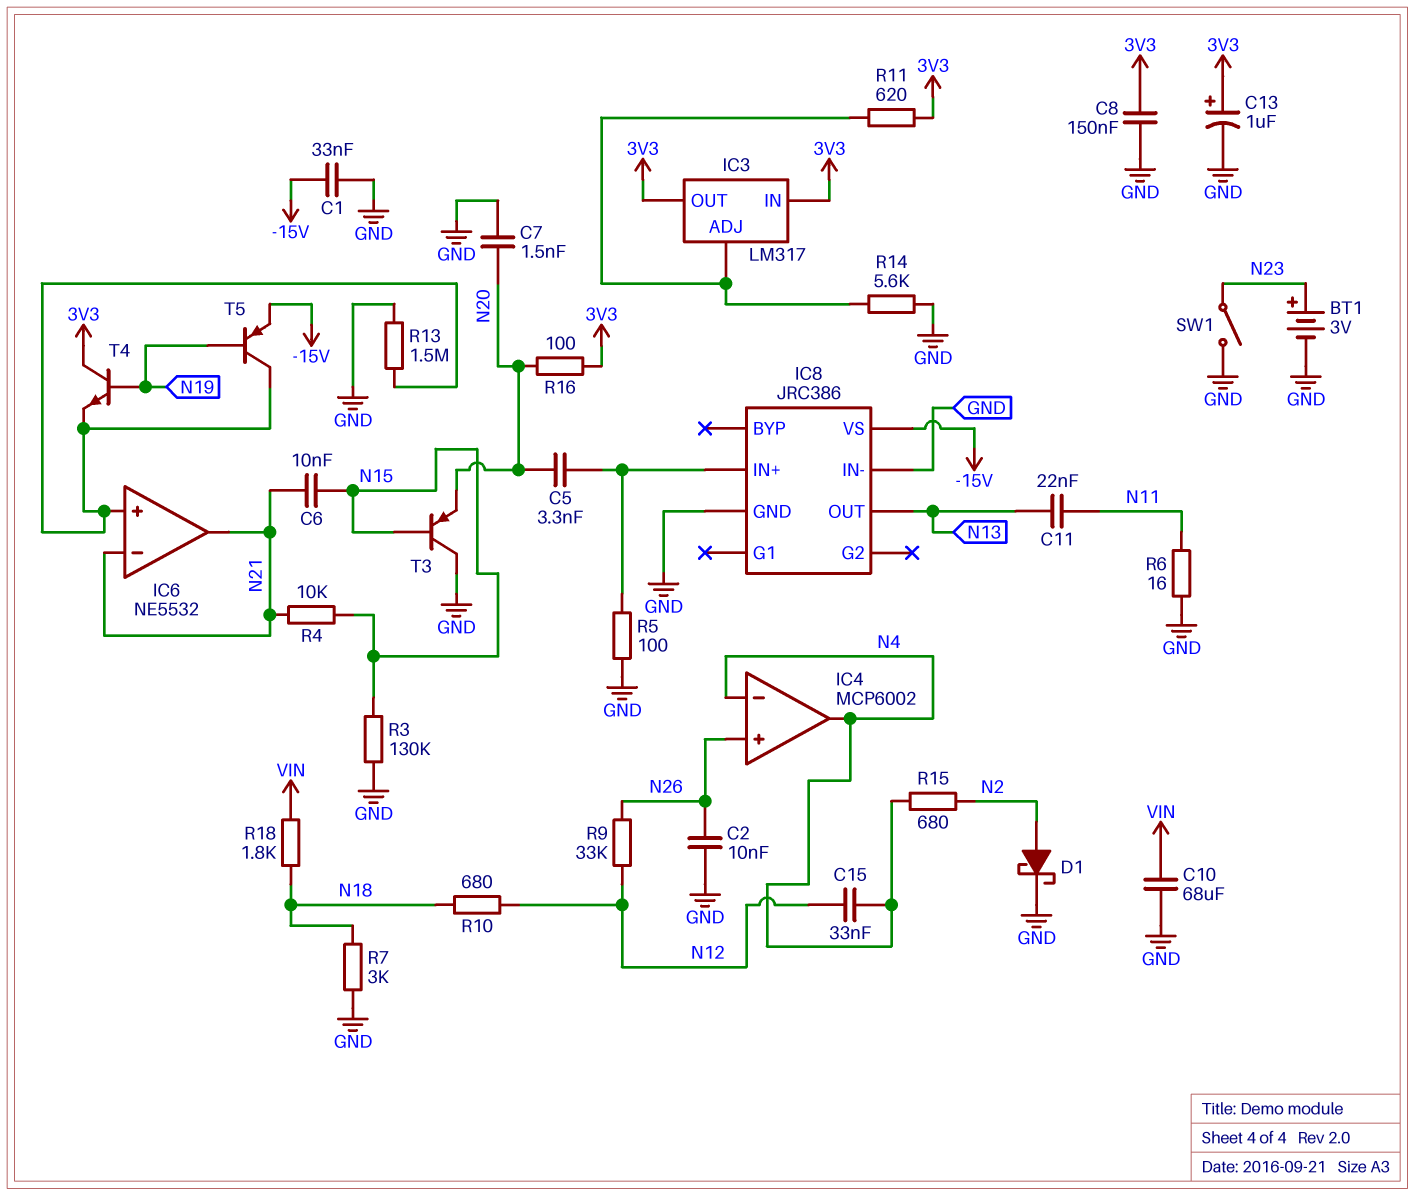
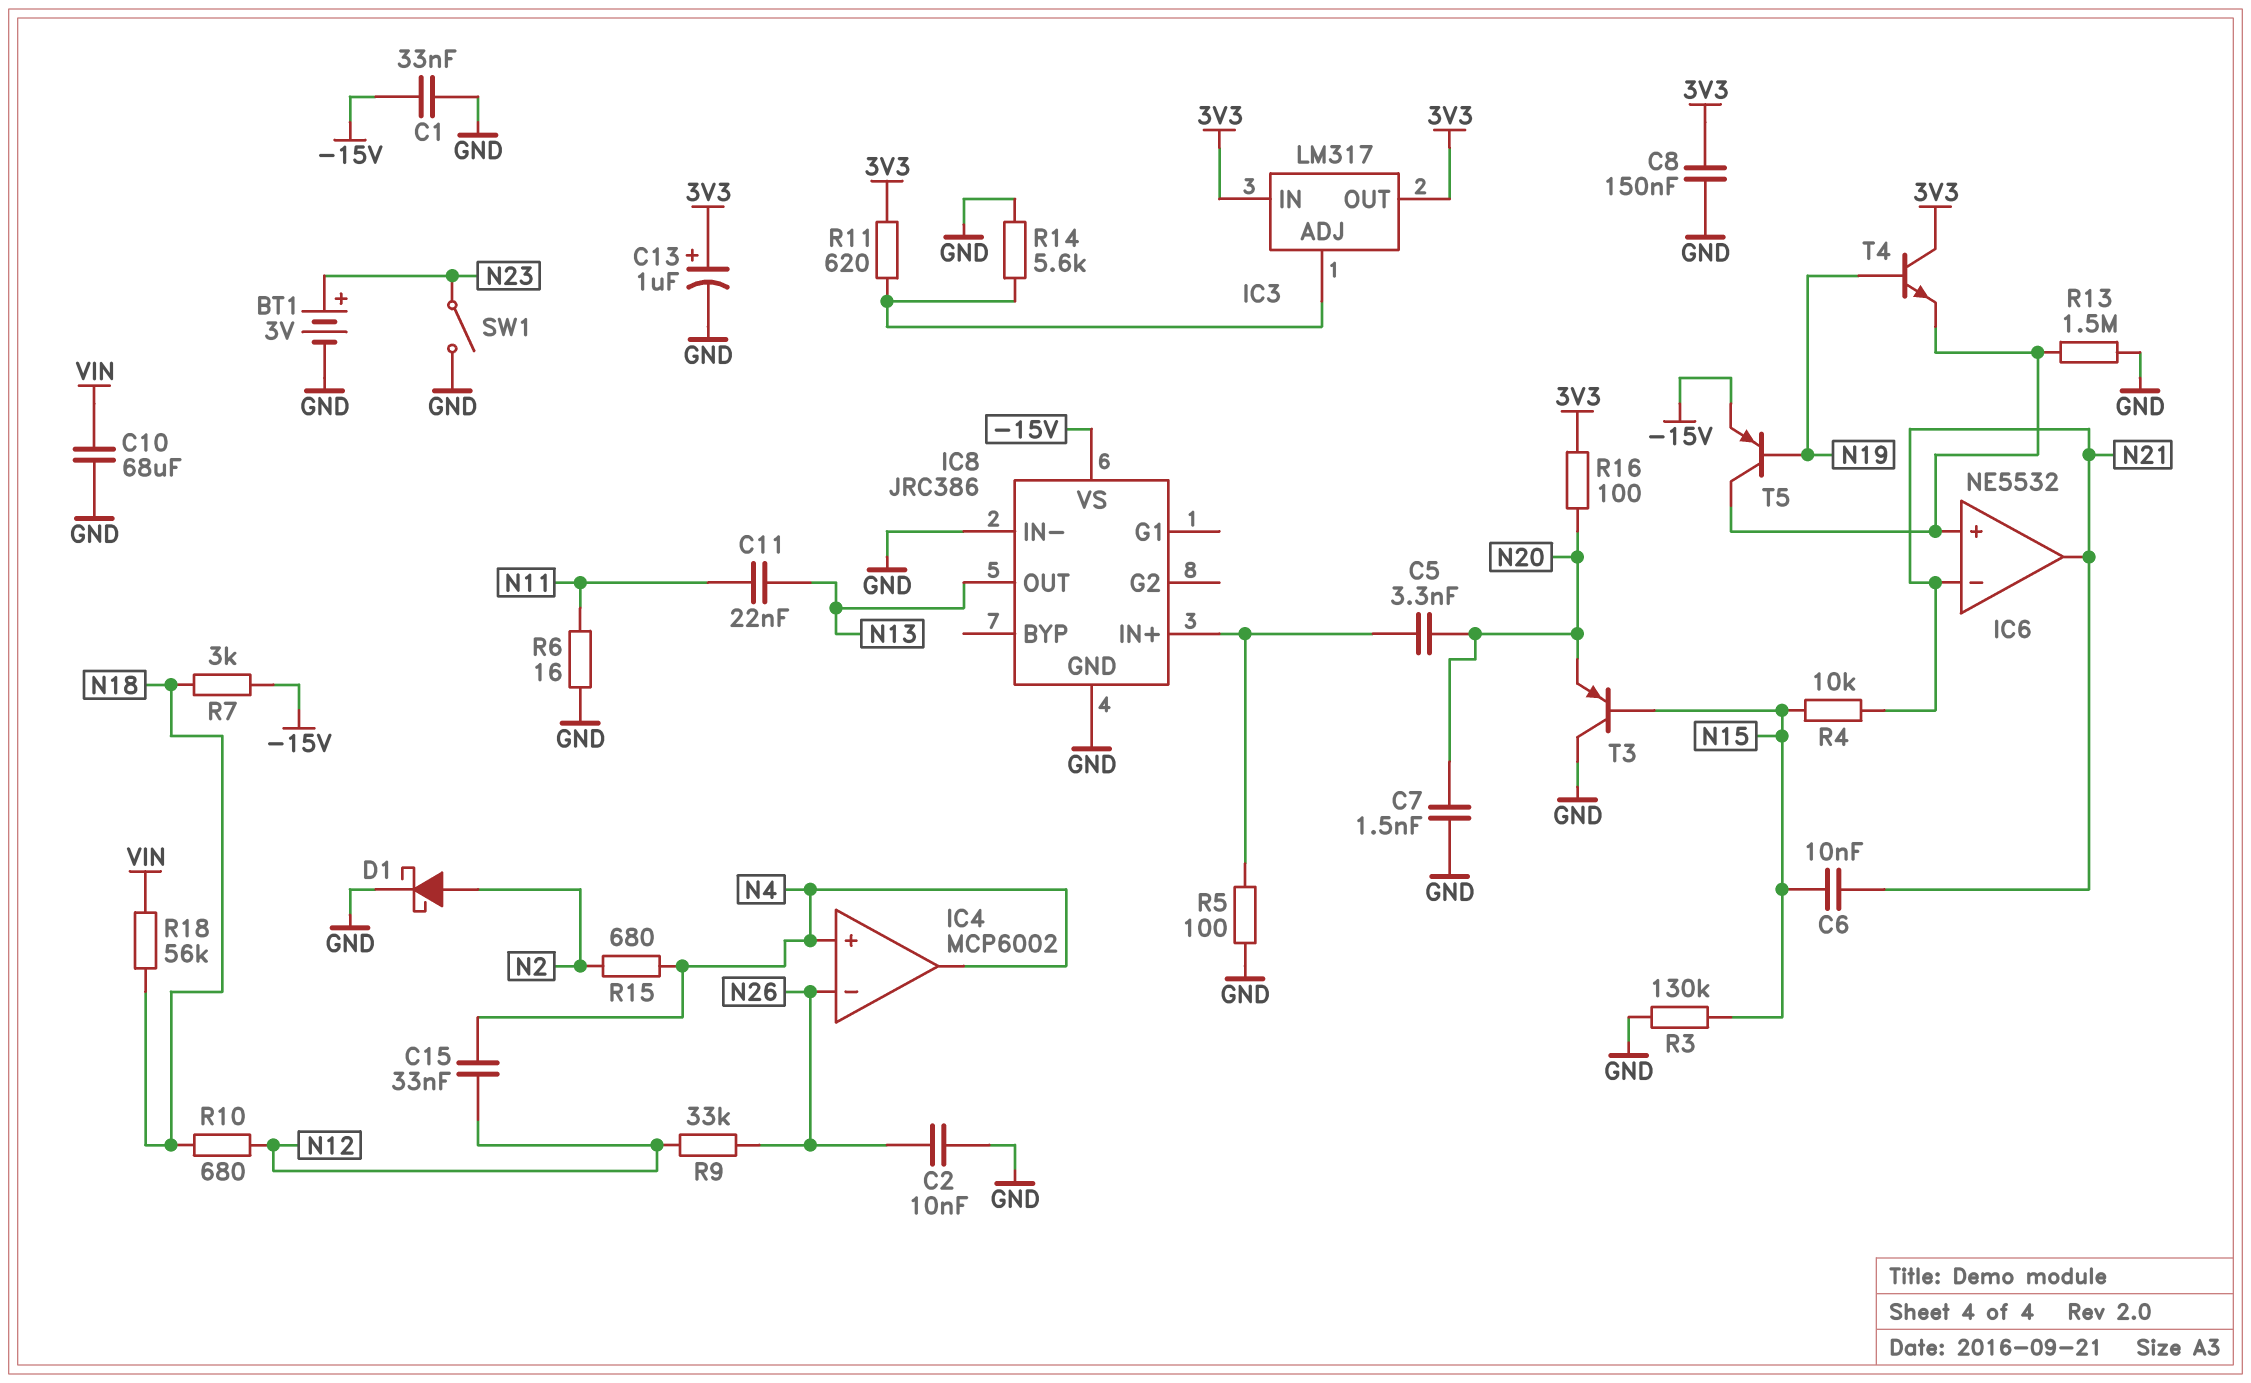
IC4 pin in+: N26 -> N4
IC4 pin in-: N4 -> N26
R7: 3k (GND, N18) -> 3k (-15V, N18)
R18: 1.8k (N18, VIN) -> 56k (N18, VIN)

